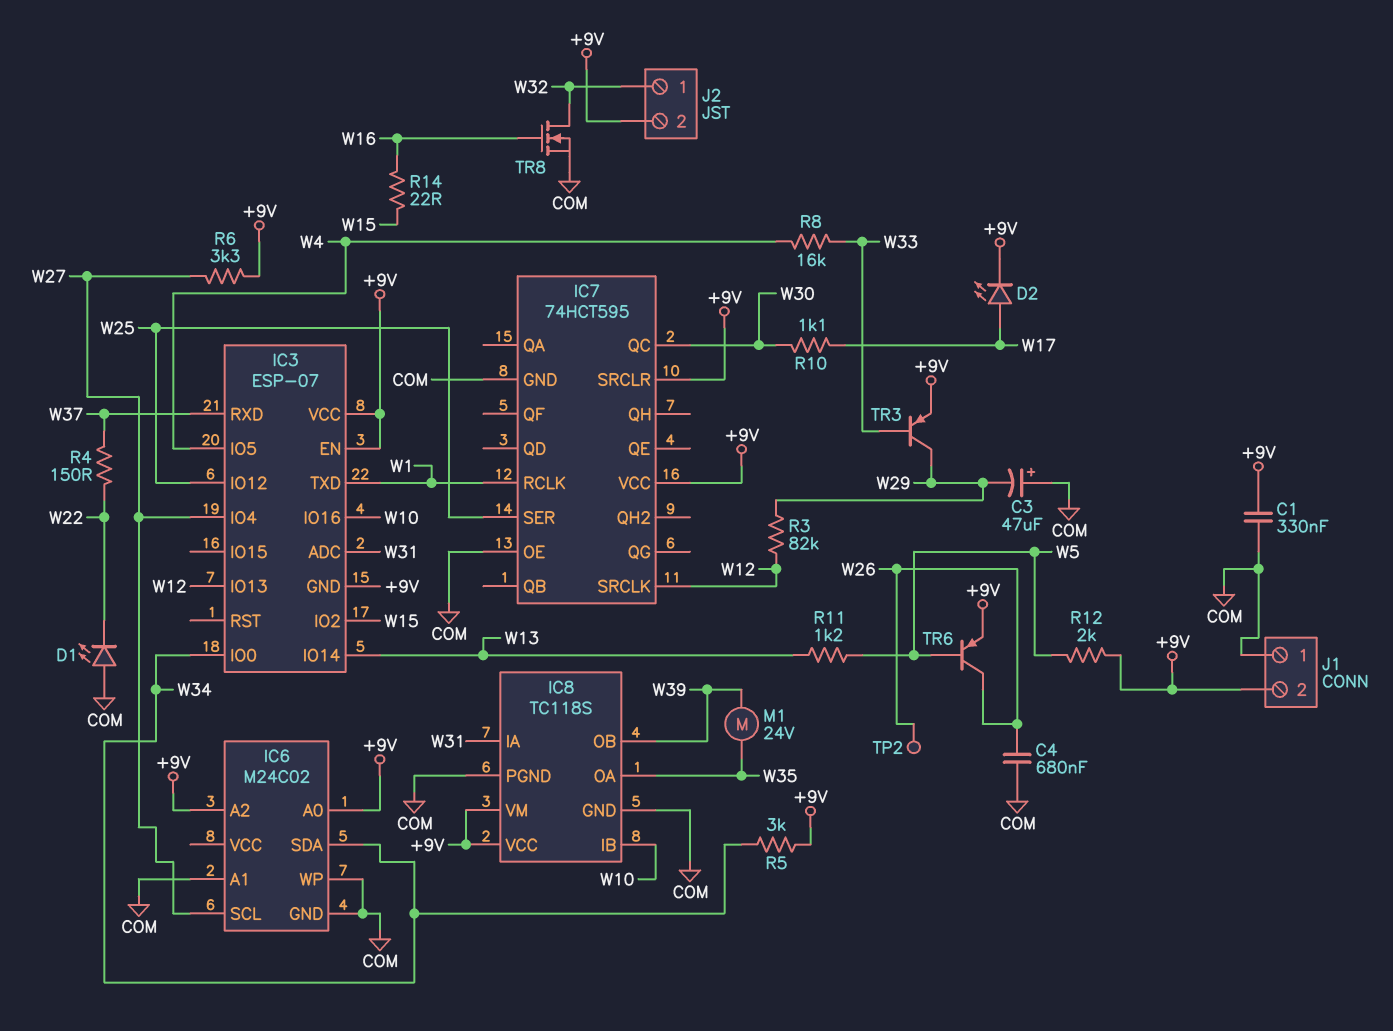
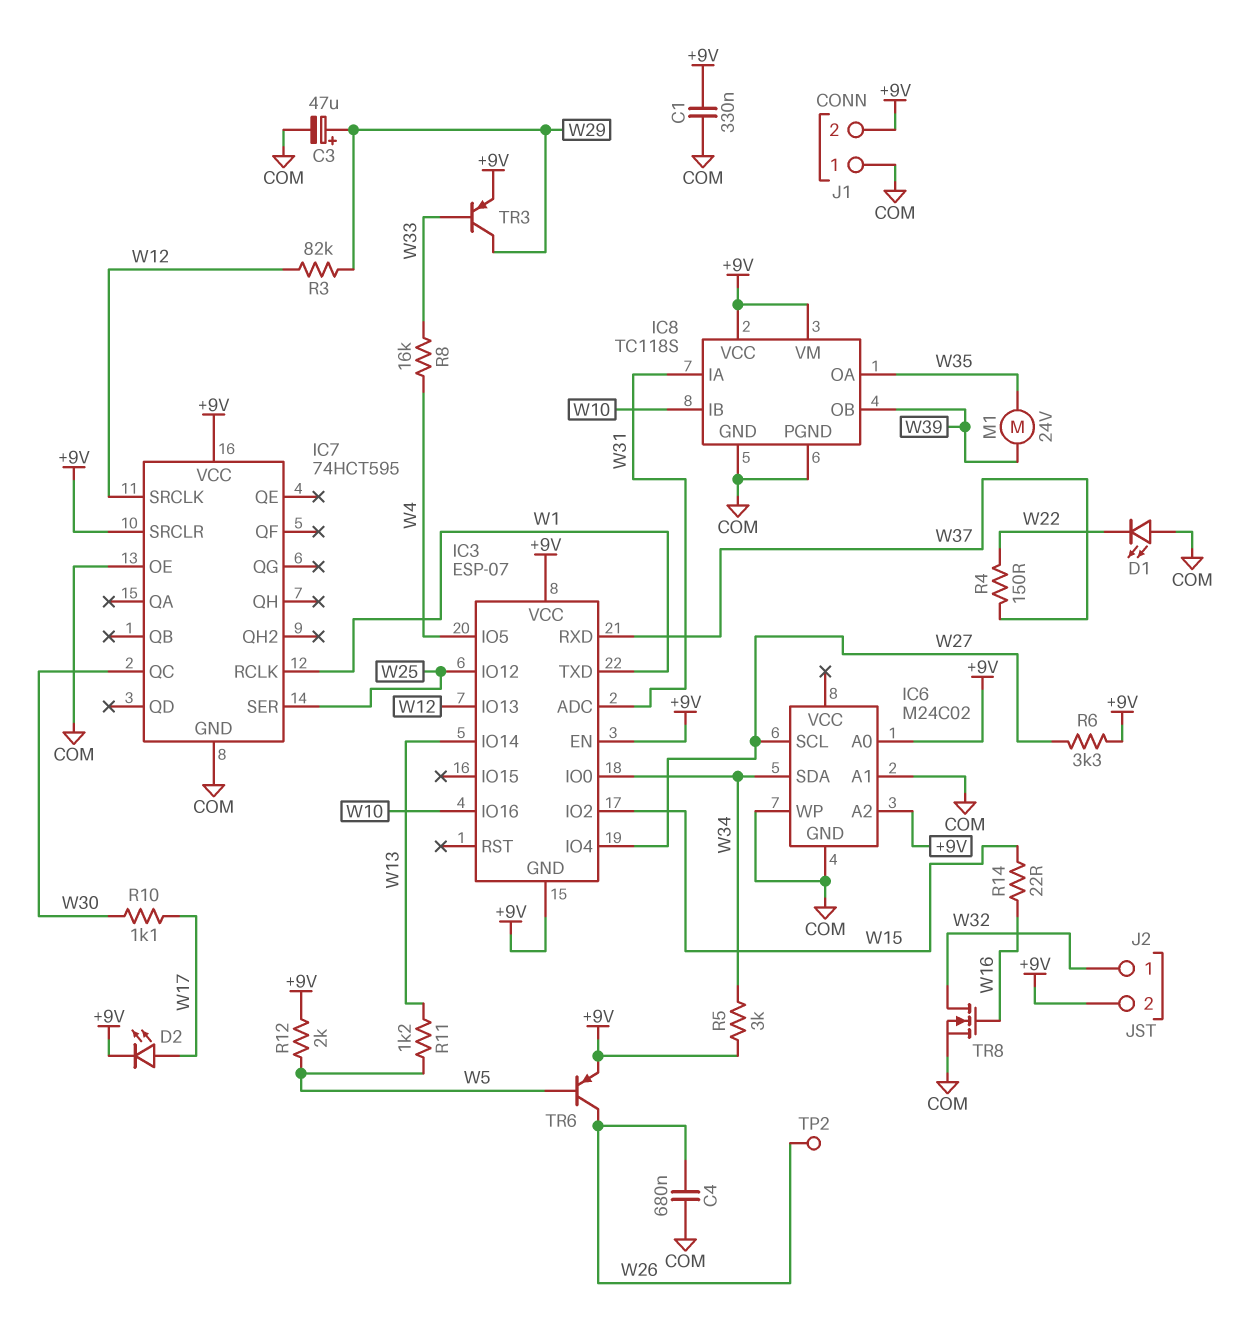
C3: 47uF (plus COM, minus W29) -> 47uF (plus W29, minus COM)

